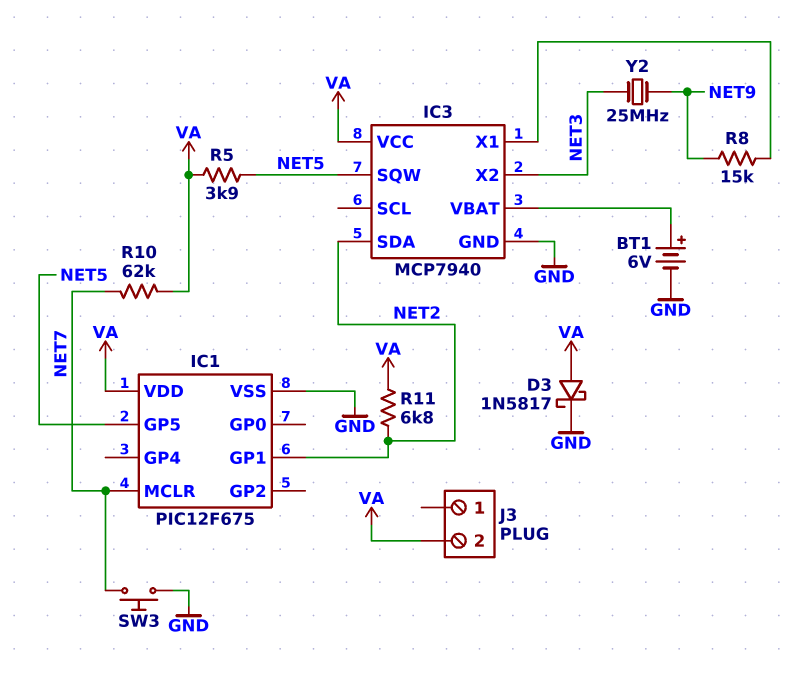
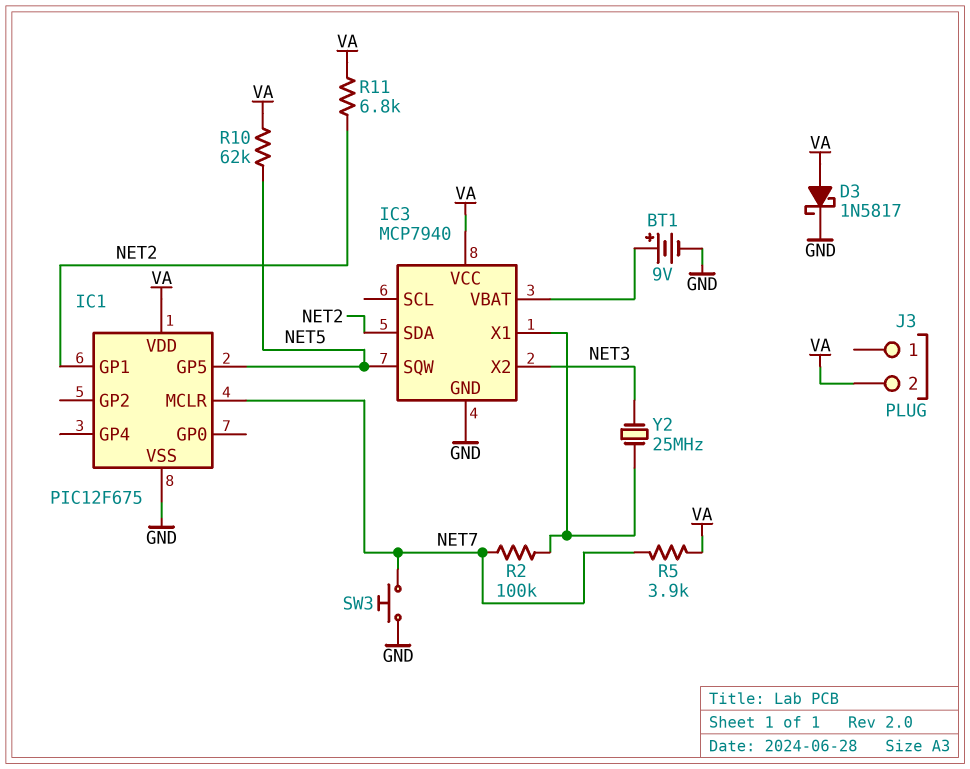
BT1: 6V (plus IC3/VBAT, minus GND) -> 9V (plus IC3/VBAT, minus GND)
R2: none -> 100k (IC3/X1, NET7)
R5: 3.9k (NET5, VA) -> 3.9k (NET7, VA)
R8: 15k (IC3/X1, NET9) -> none
R10: 62k (NET7, VA) -> 62k (NET5, VA)
Y2: 25MHz (NET3, NET9) -> 25MHz (IC3/X1, NET3)

